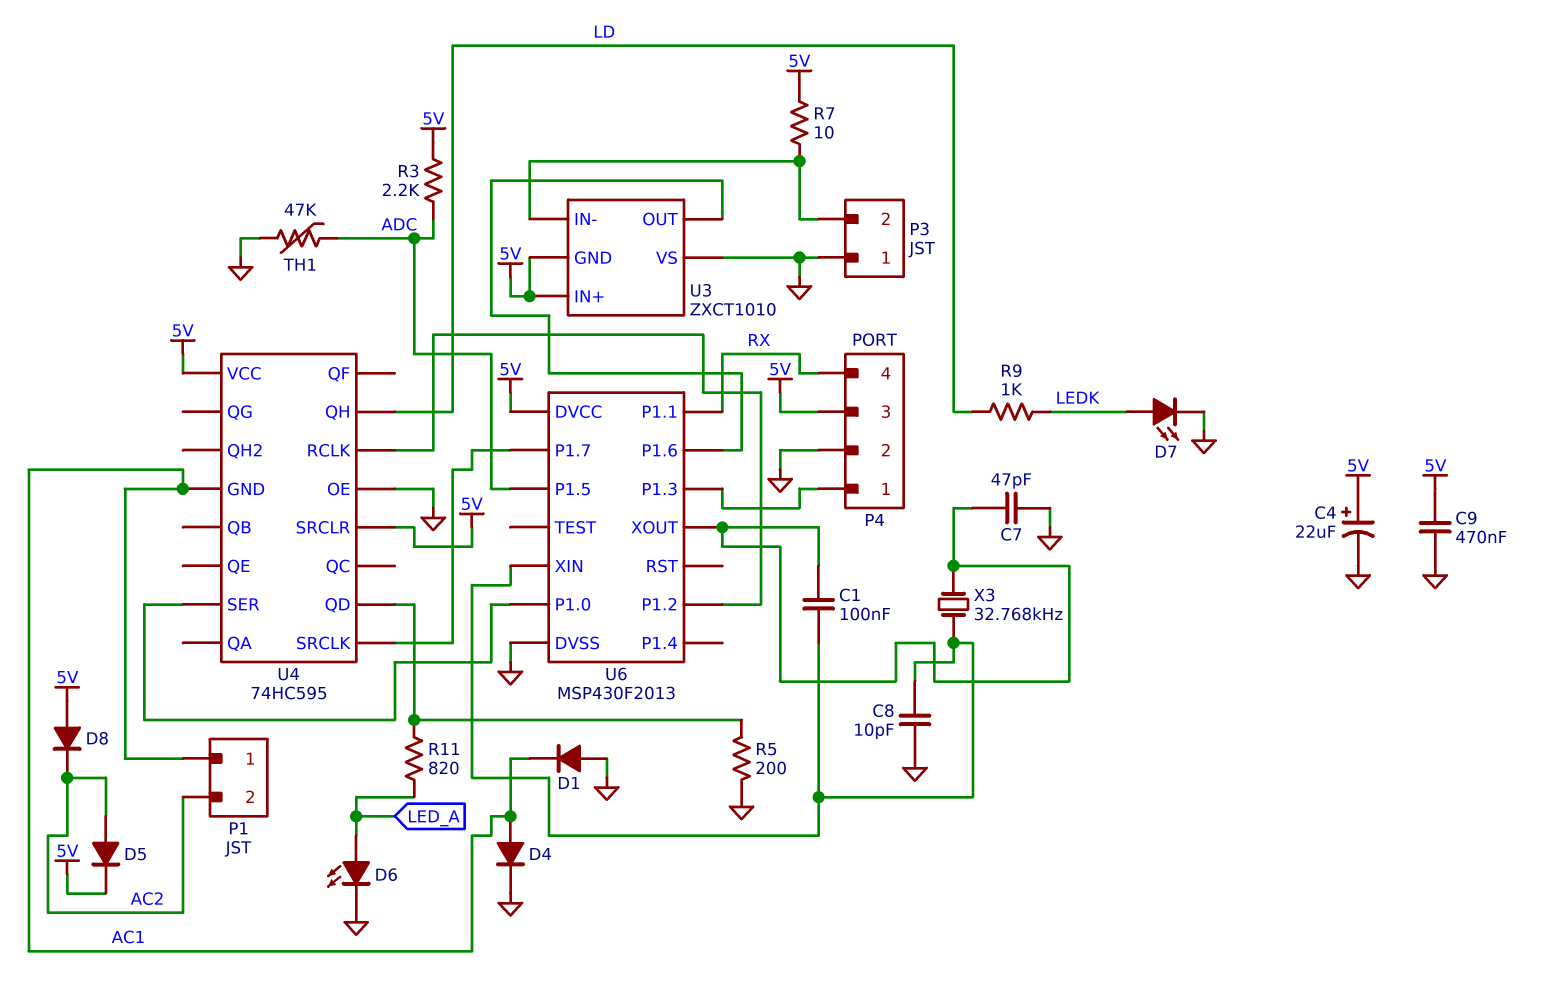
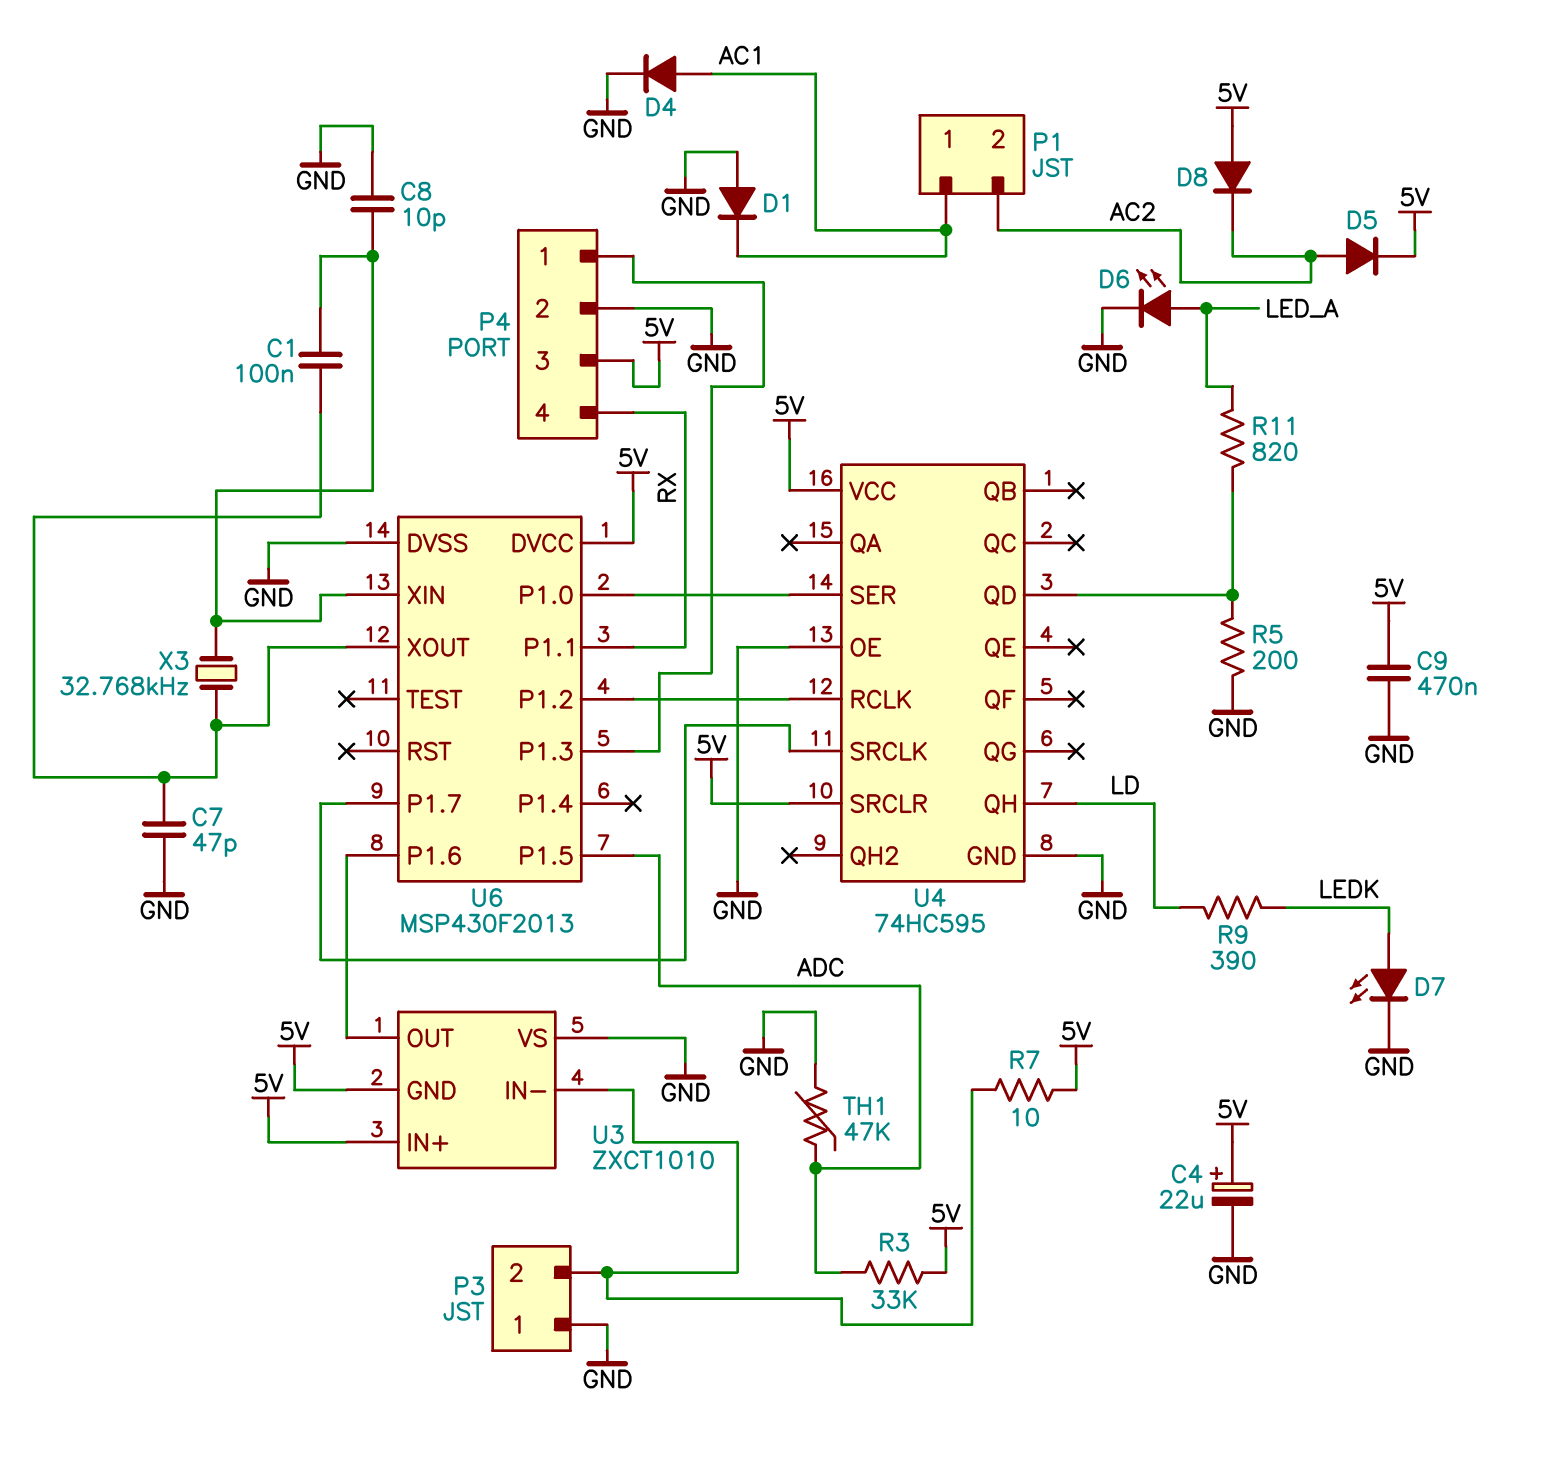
R3: 2.2k (5V, ADC) -> 33k (5V, ADC)
R9: 1k (LD, LEDK) -> 390 (LD, LEDK)
U4 pin GND: AC1 -> GND

